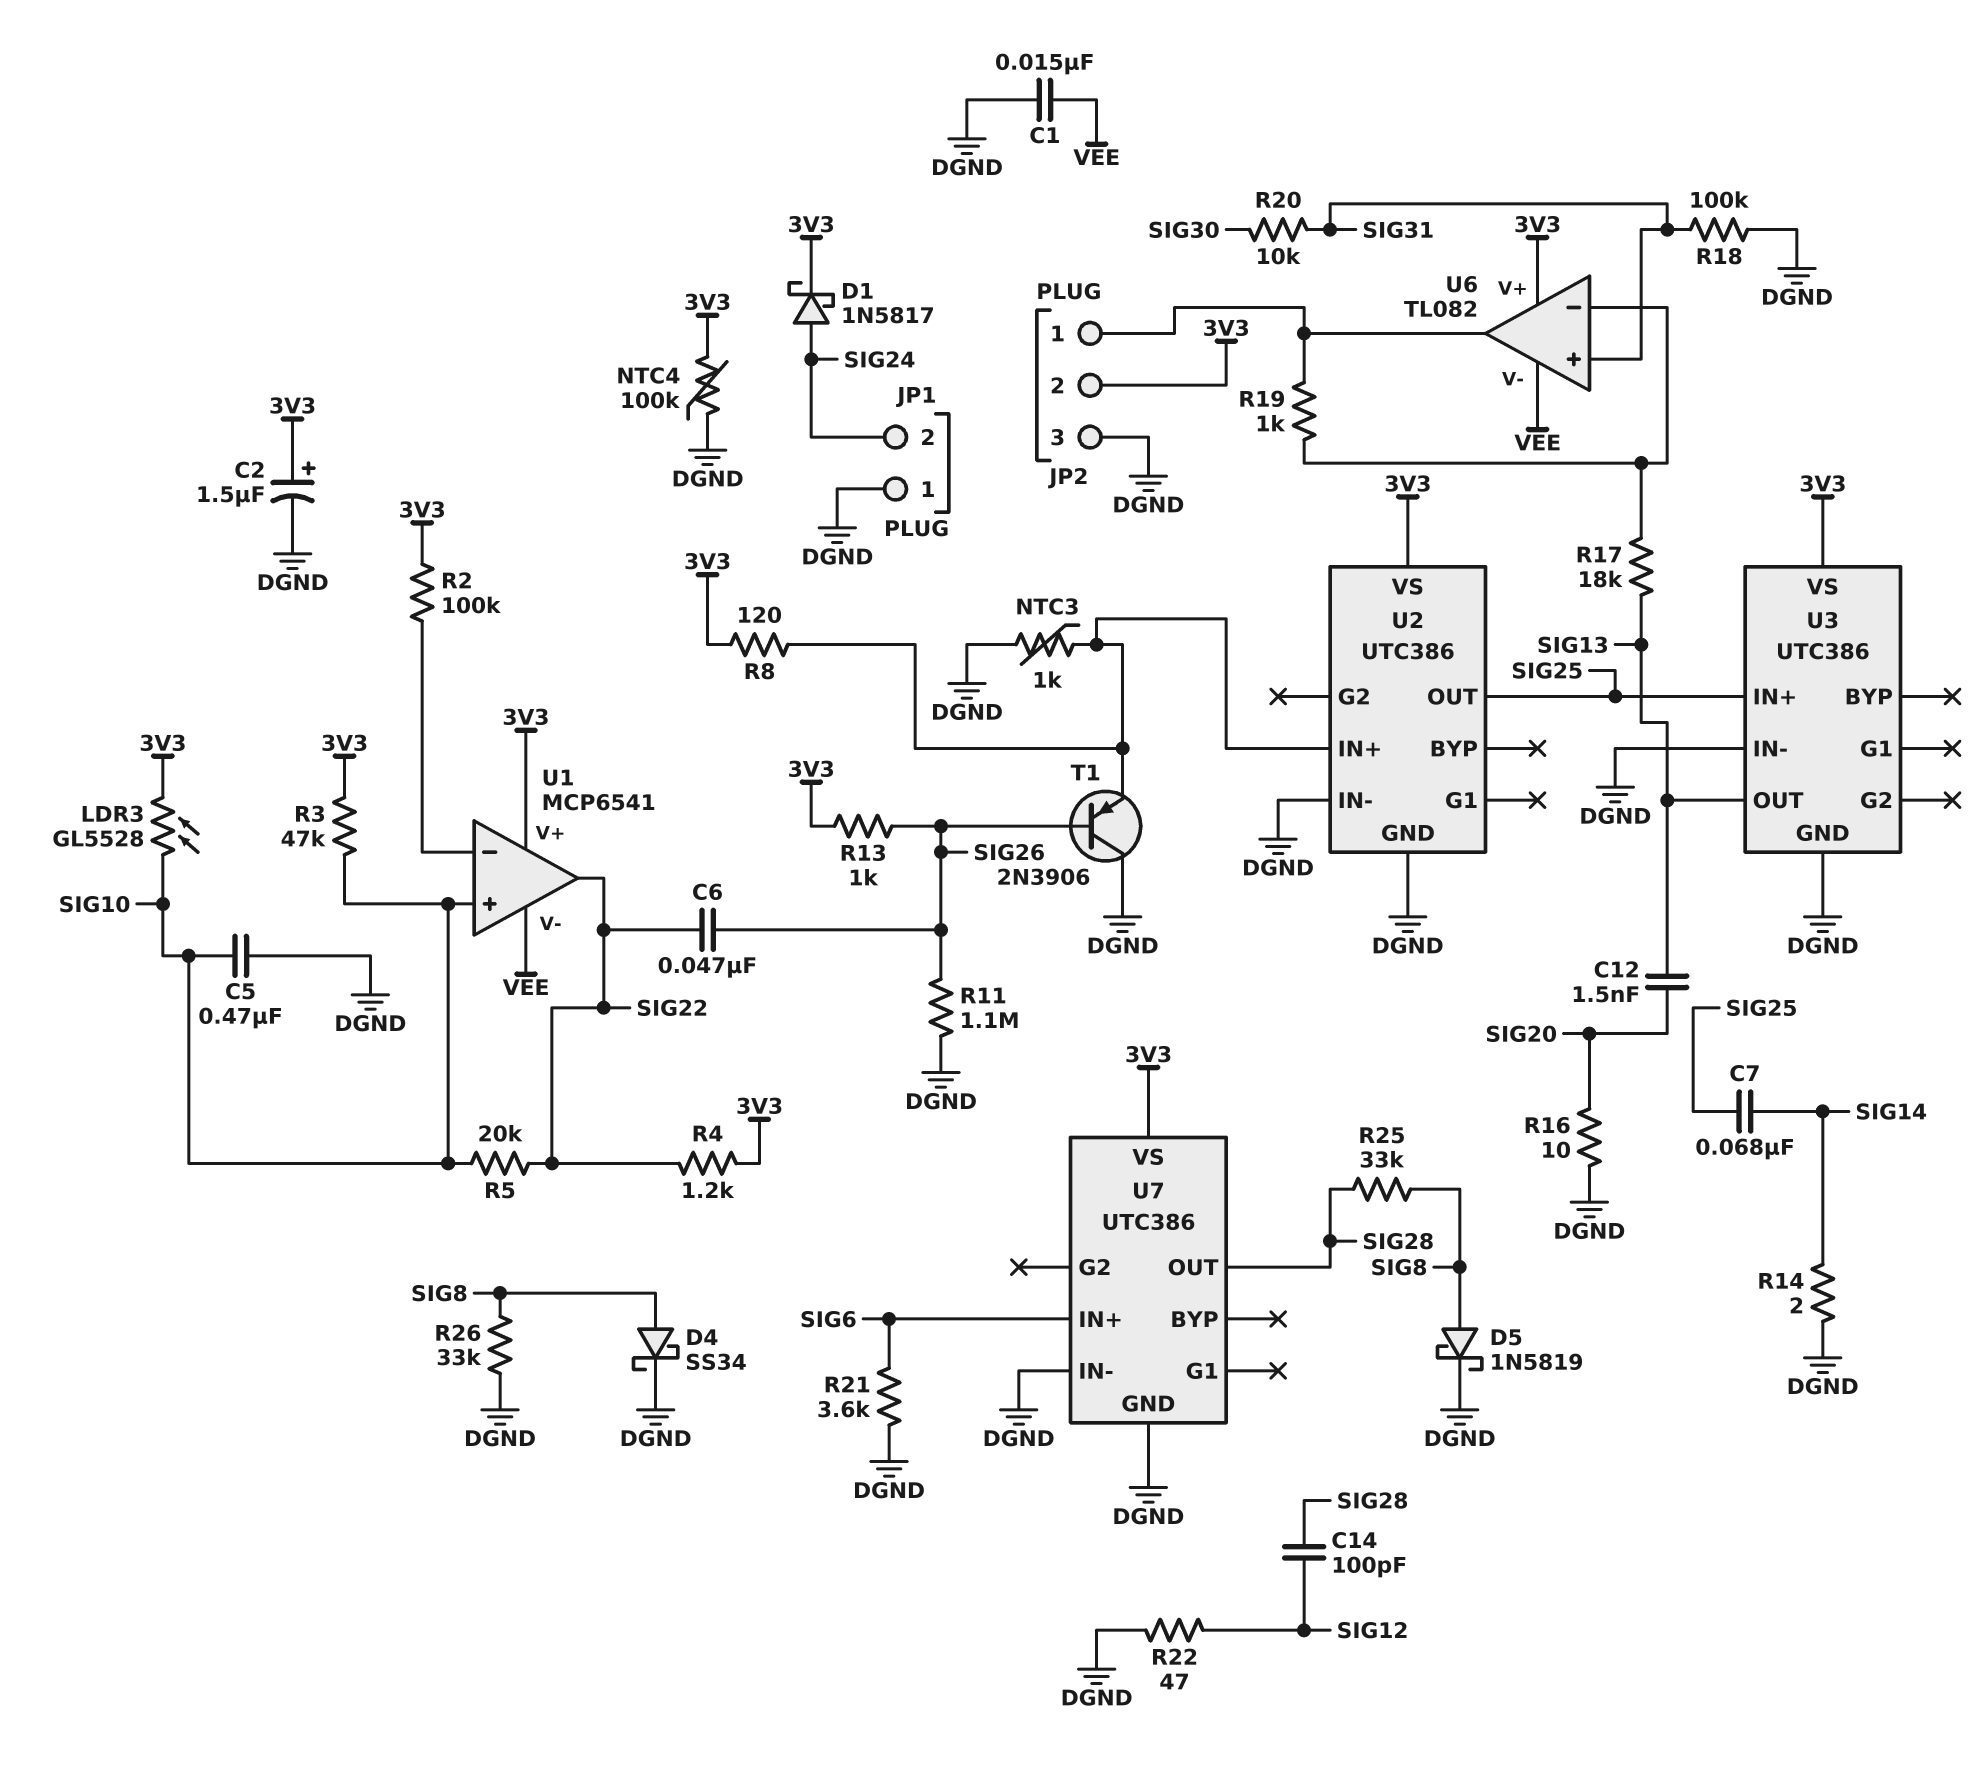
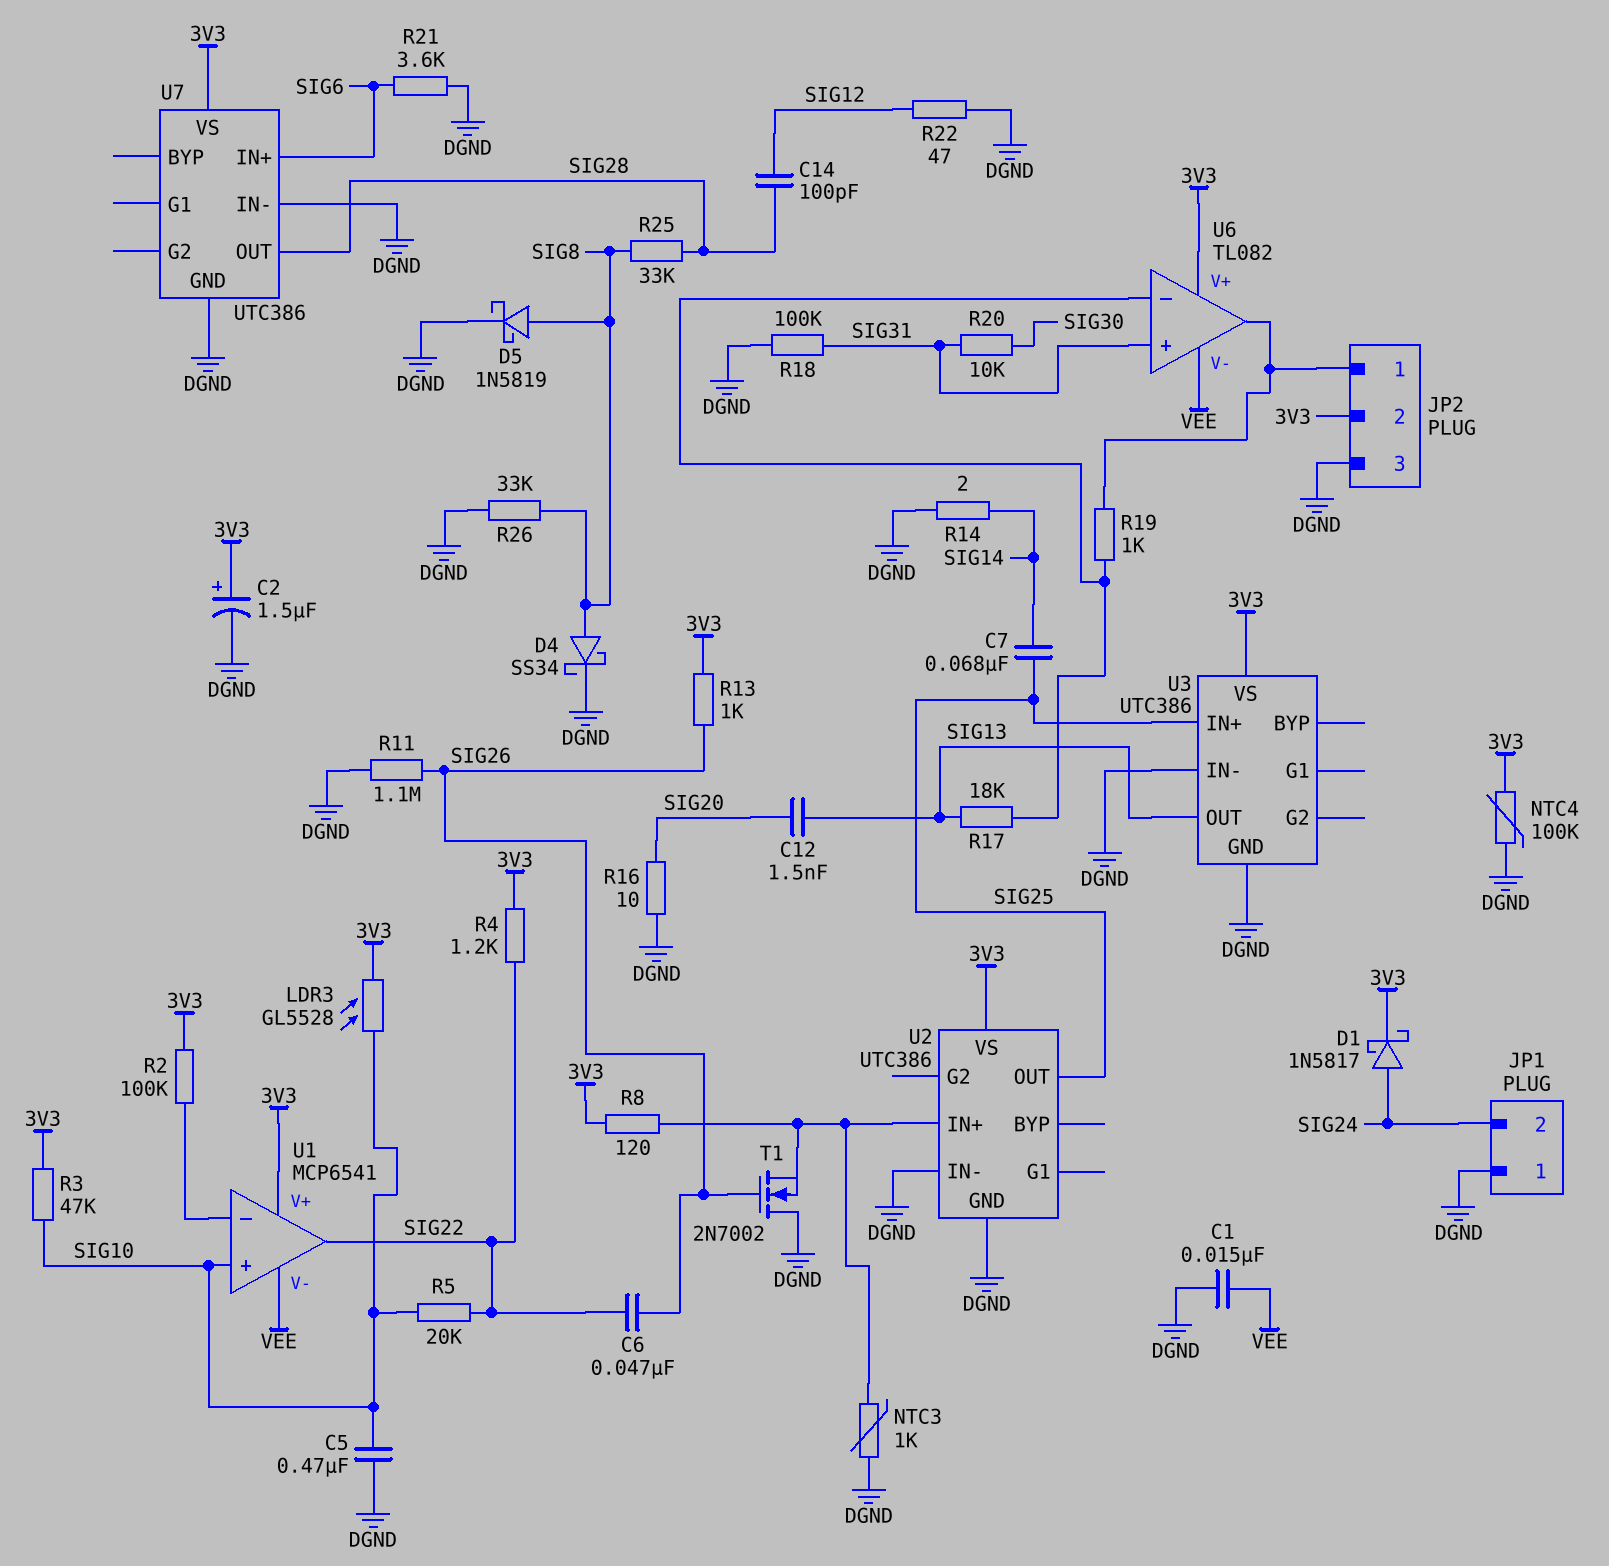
T1: PNP 2N3906 (B SIG26, C DGND, E U2/IN+) -> NMOS 2N7002 (G SIG26, D DGND, S U2/IN+)

